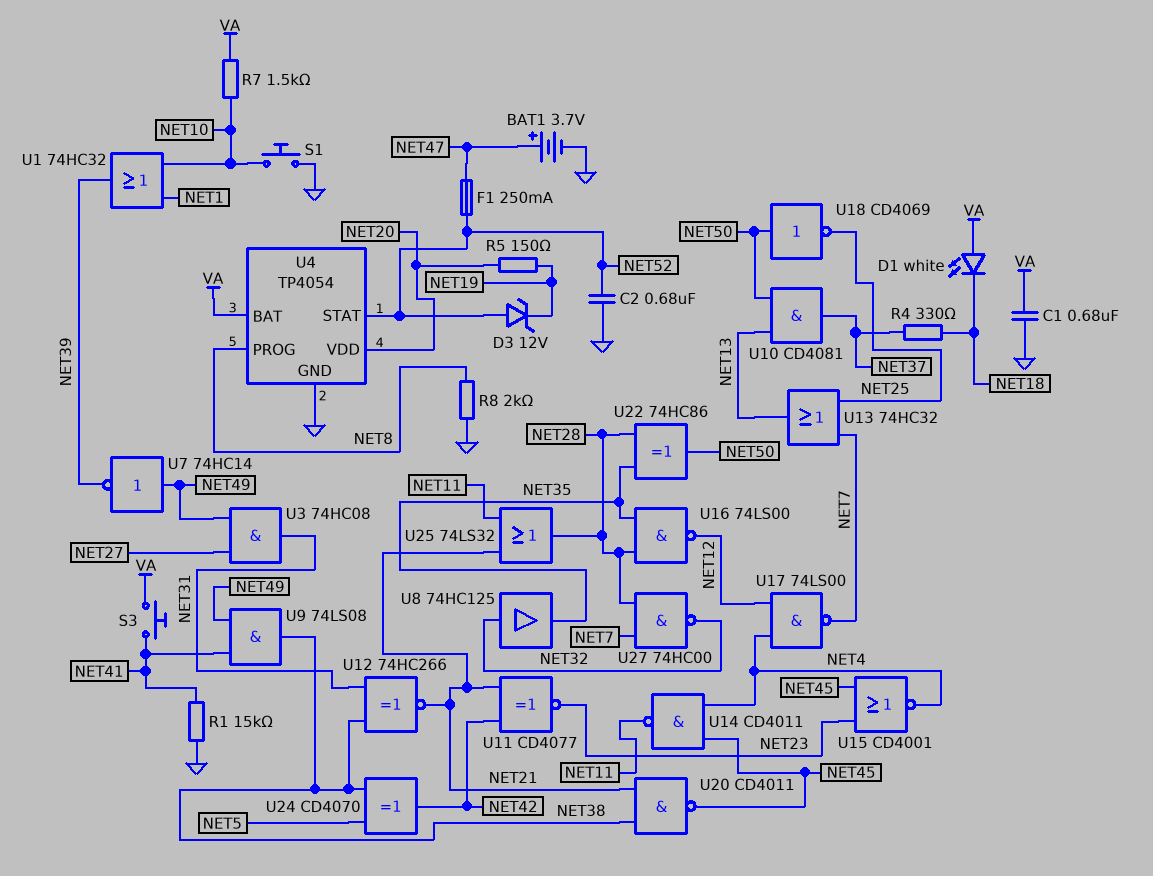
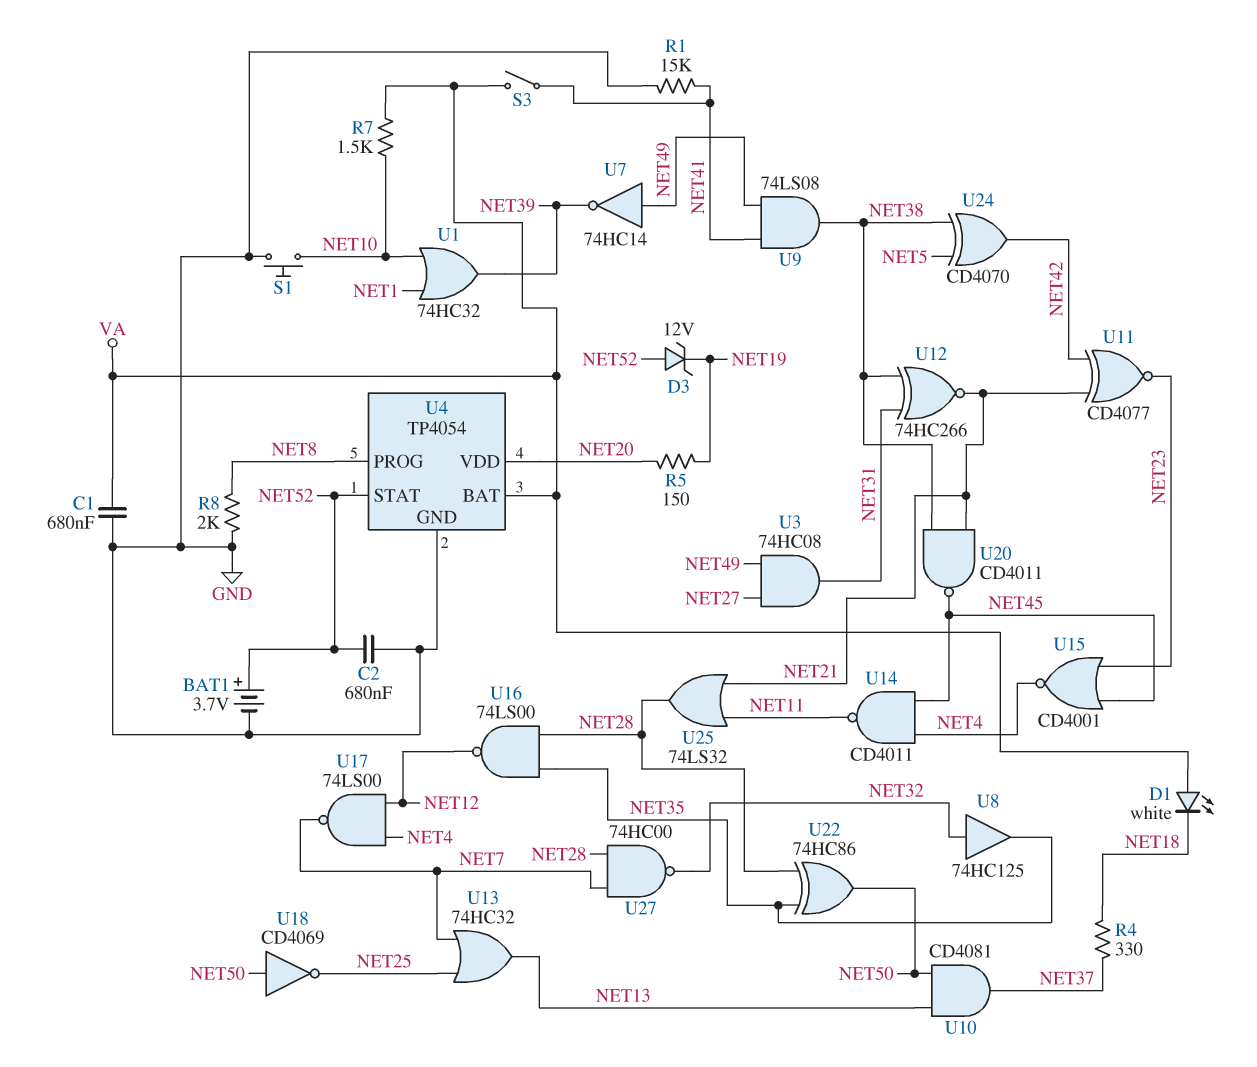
BAT1: 3.7V (plus NET47, minus GND) -> 3.7V (plus NET52, minus GND)
F1: 250mA (NET47, NET52) -> none
S3: button (NET41, VA) -> switch (NET41, VA)

